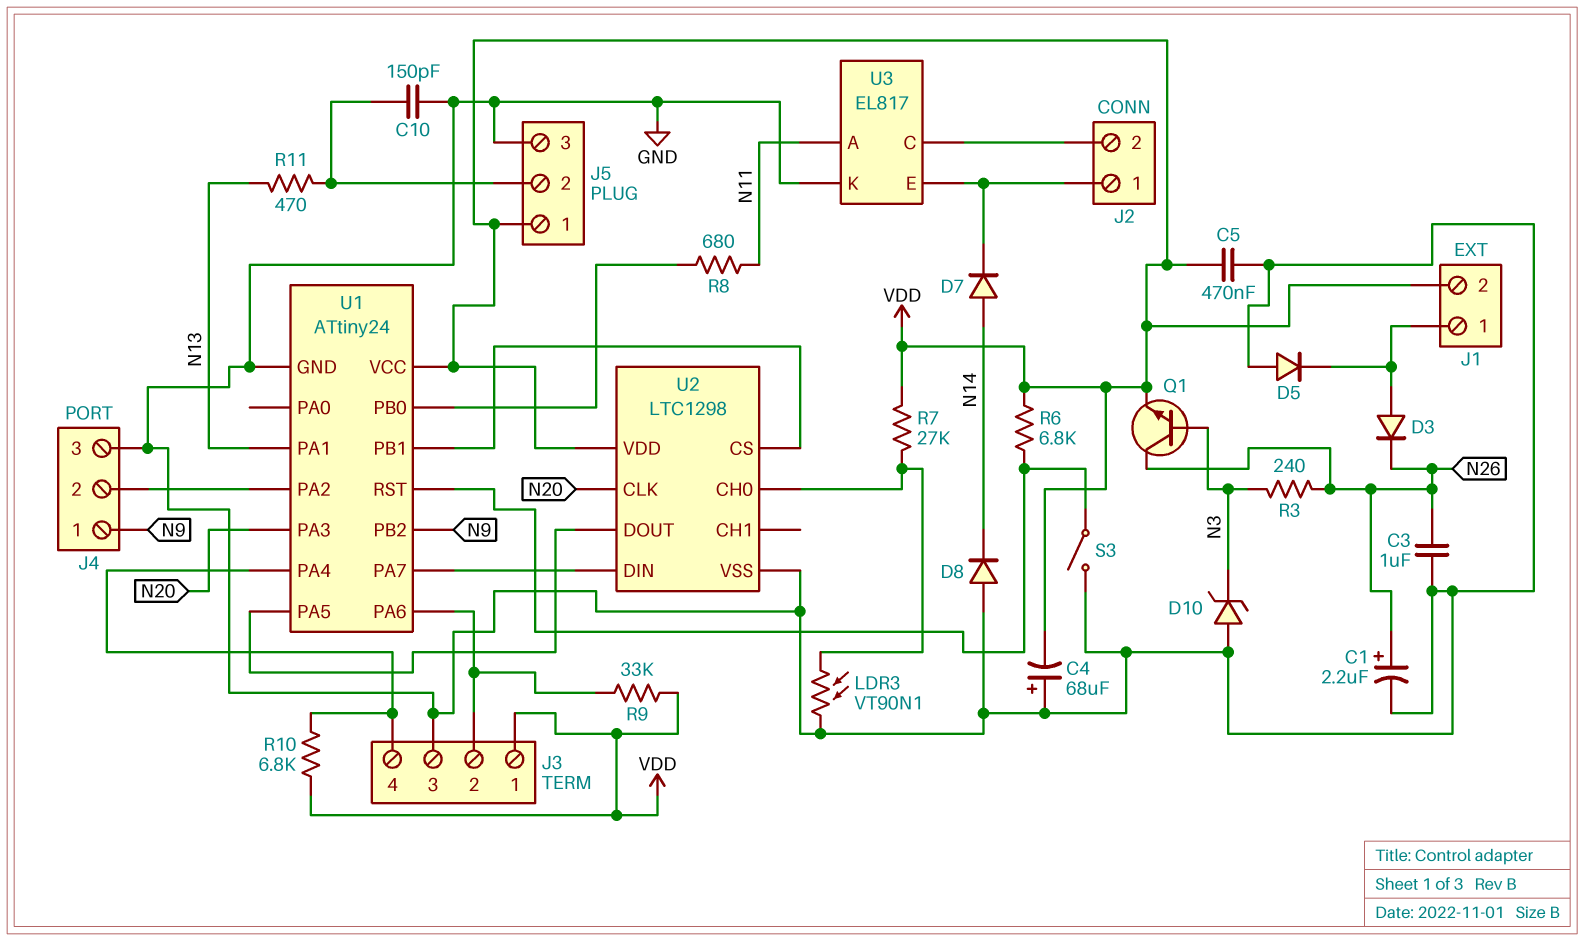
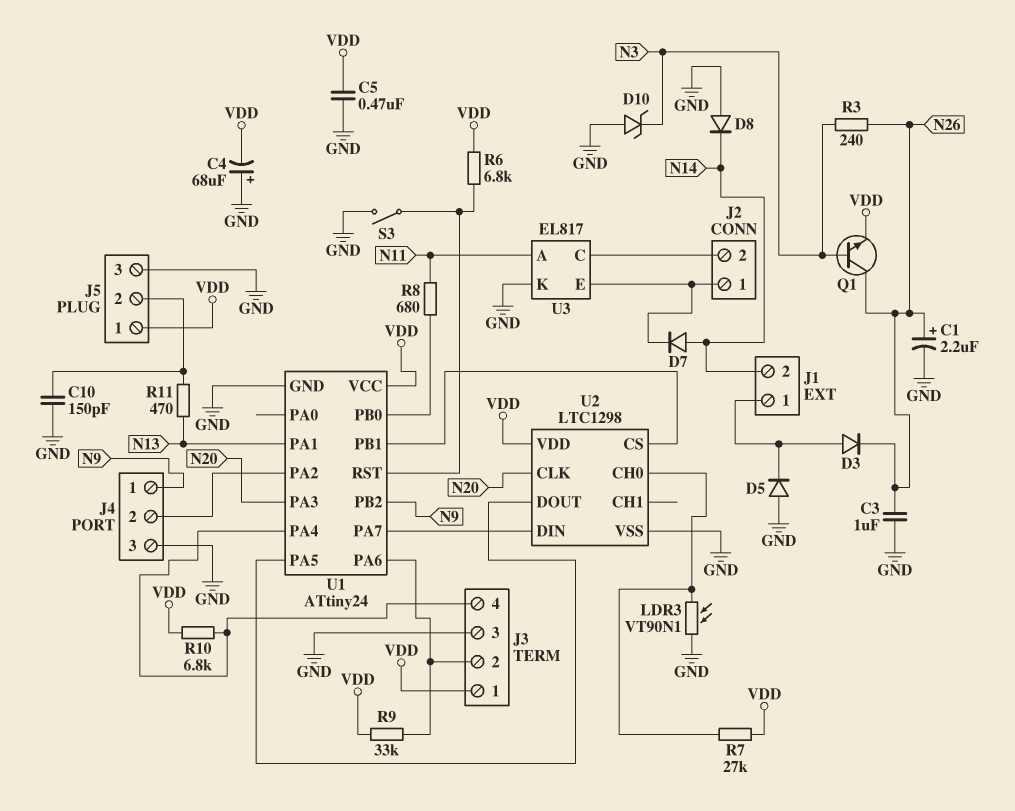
J1 pin 2: VDD -> N14

